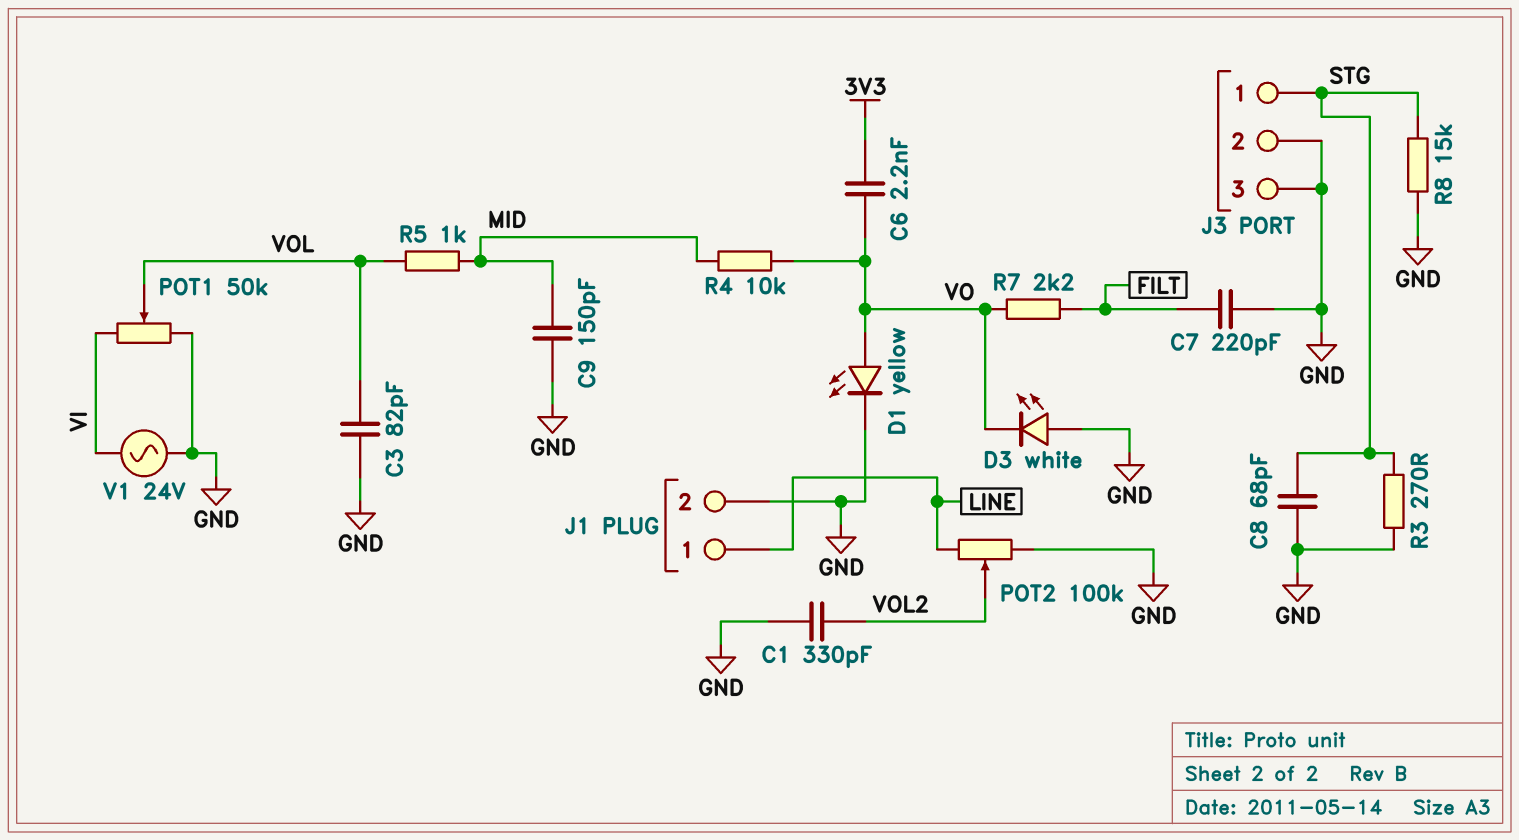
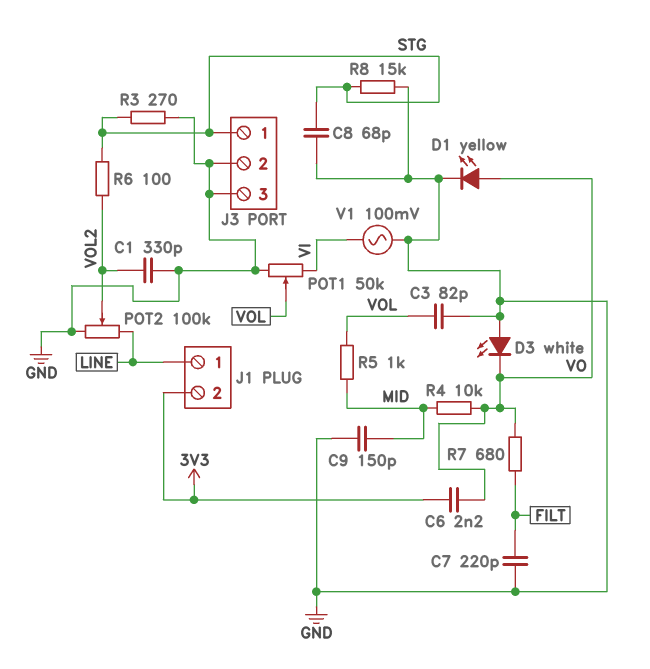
J1 pin 2: GND -> 3V3
R6: none -> 100 (STG, VOL2)
R7: 2.2k (FILT, VO) -> 680 (FILT, VO)
V1: AC 24V (GND, VI) -> AC 100mV (GND, VI)

